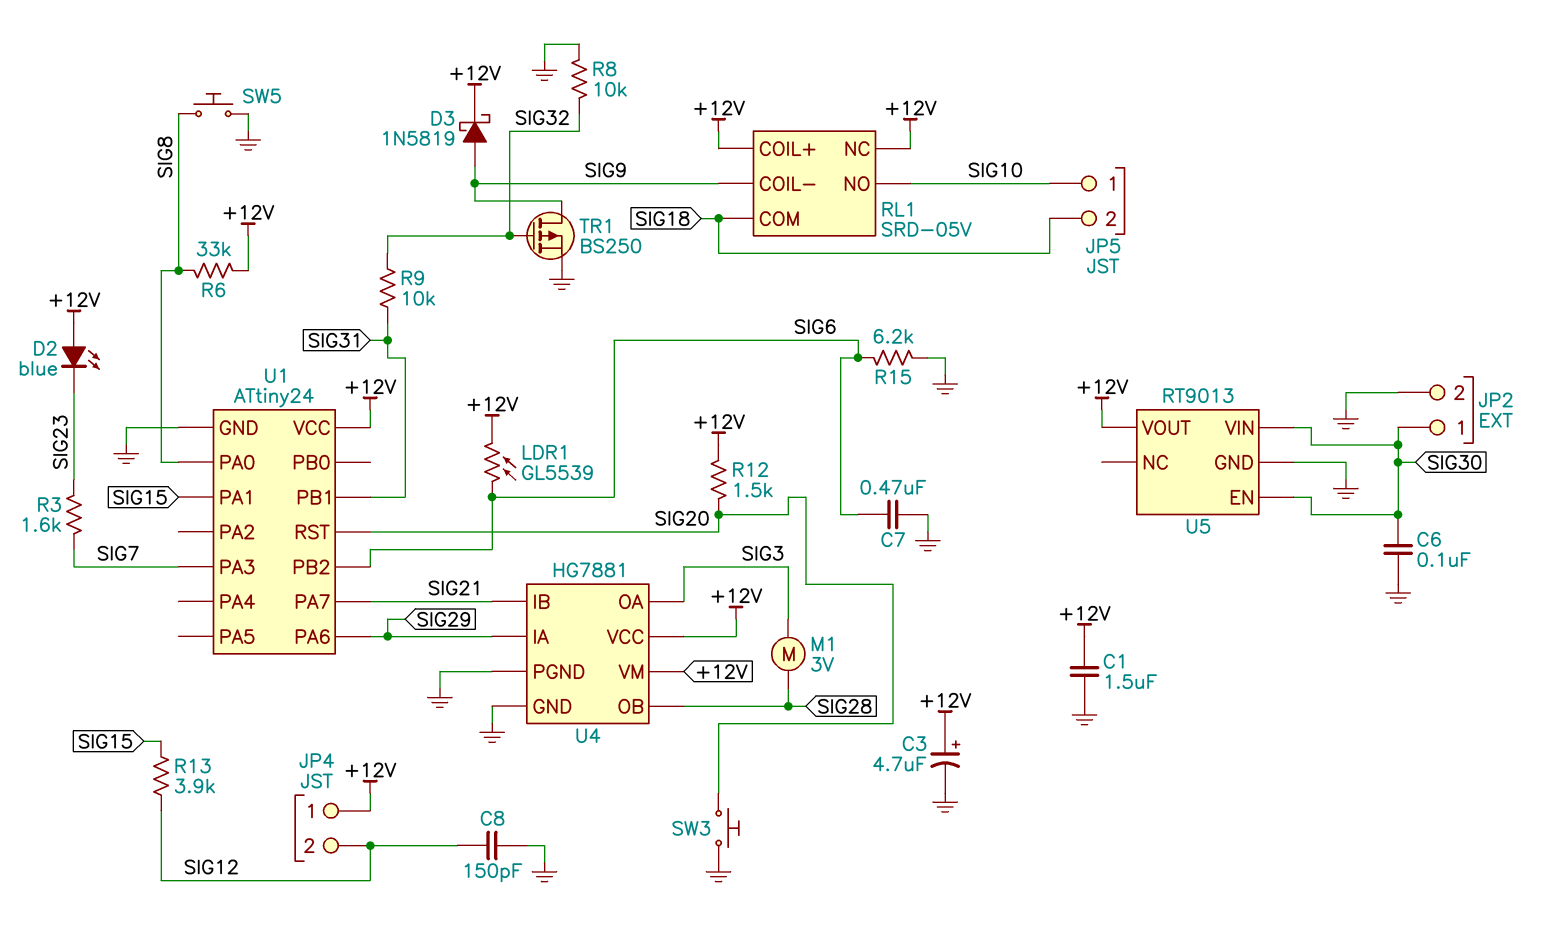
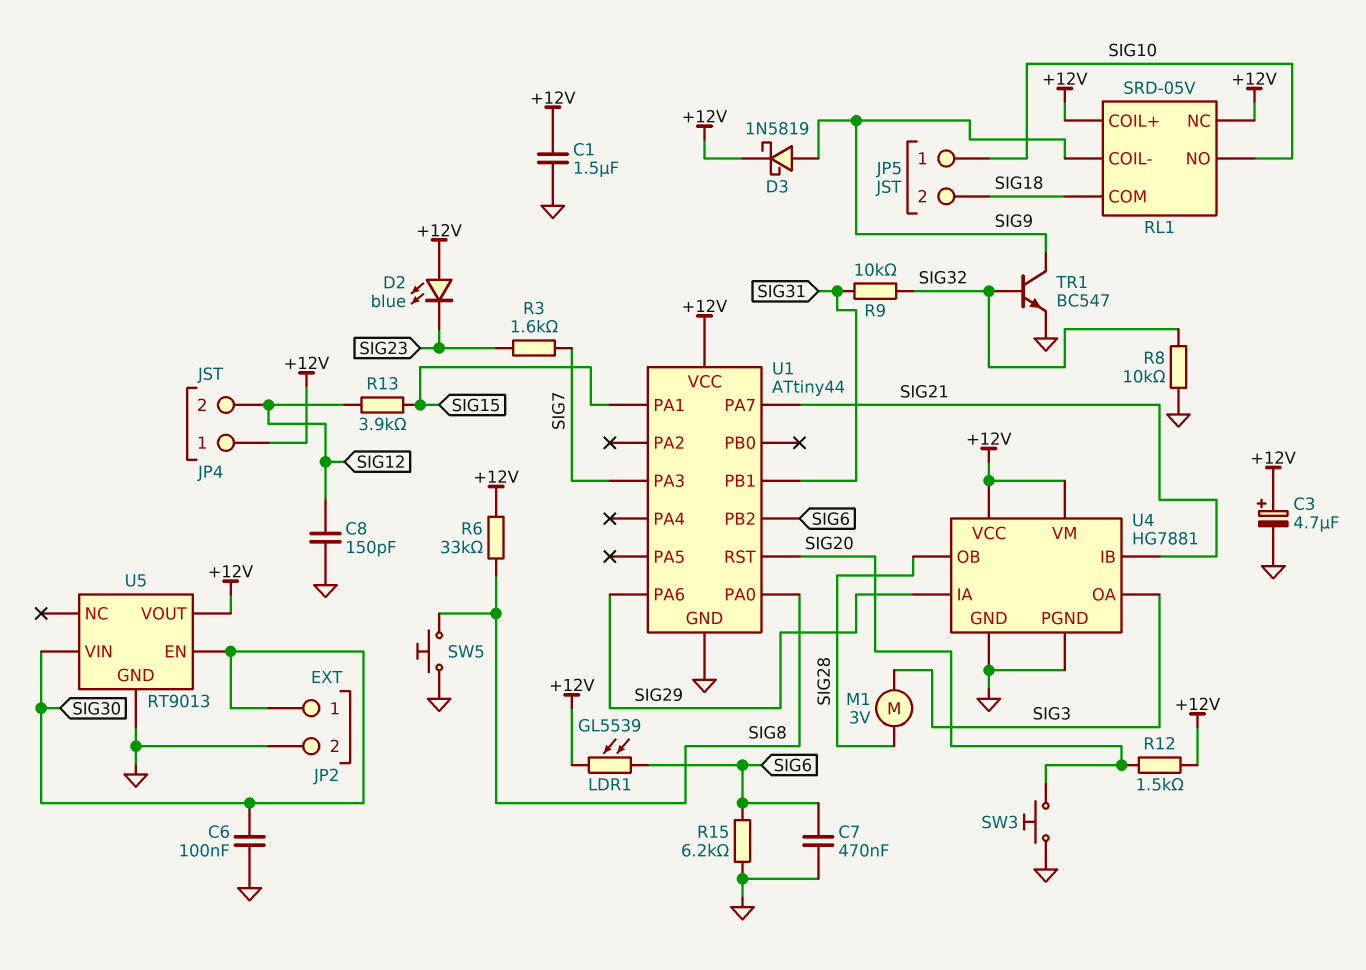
TR1: PMOS BS250 (G SIG32, D SIG9, S GND) -> NPN BC547 (B SIG32, C SIG9, E GND)
U1: ATtiny24 -> ATtiny44

